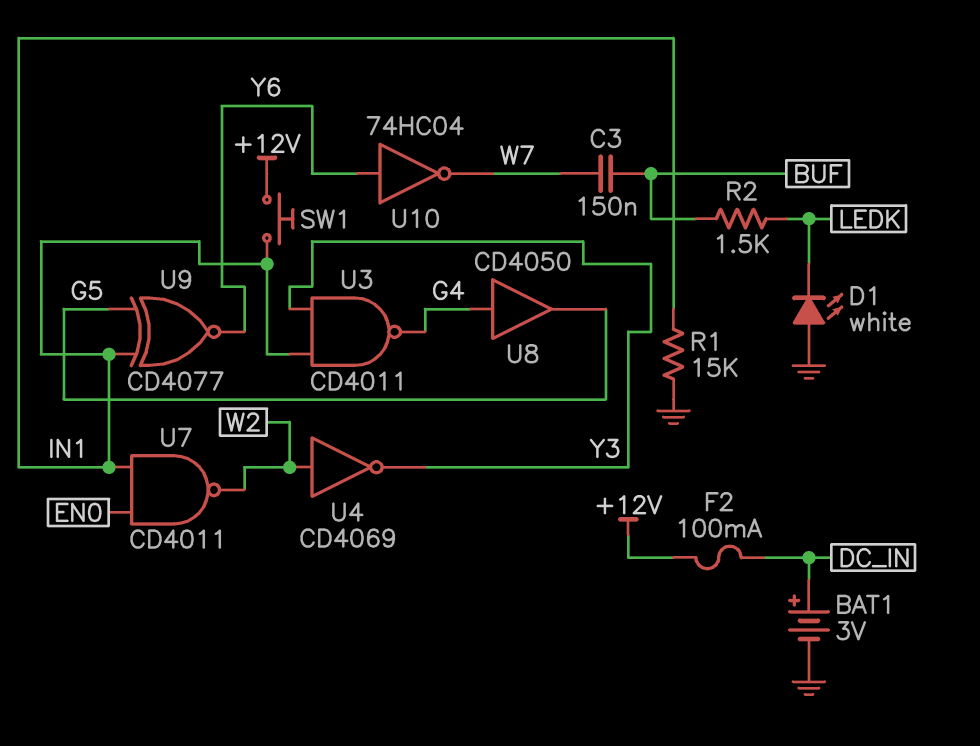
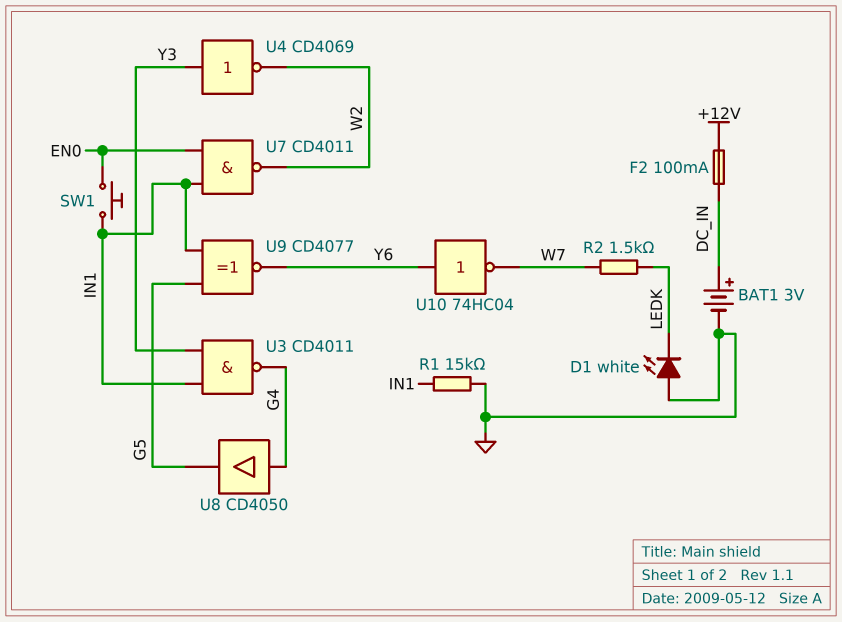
C3: 150nF (BUF, W7) -> none
R2: 1.5k (BUF, LEDK) -> 1.5k (LEDK, W7)
SW1: button (+12V, IN1) -> button (EN0, IN1)
U4: NOT CD4069 (in W2, out Y3) -> NOT CD4069 (in Y3, out W2)

